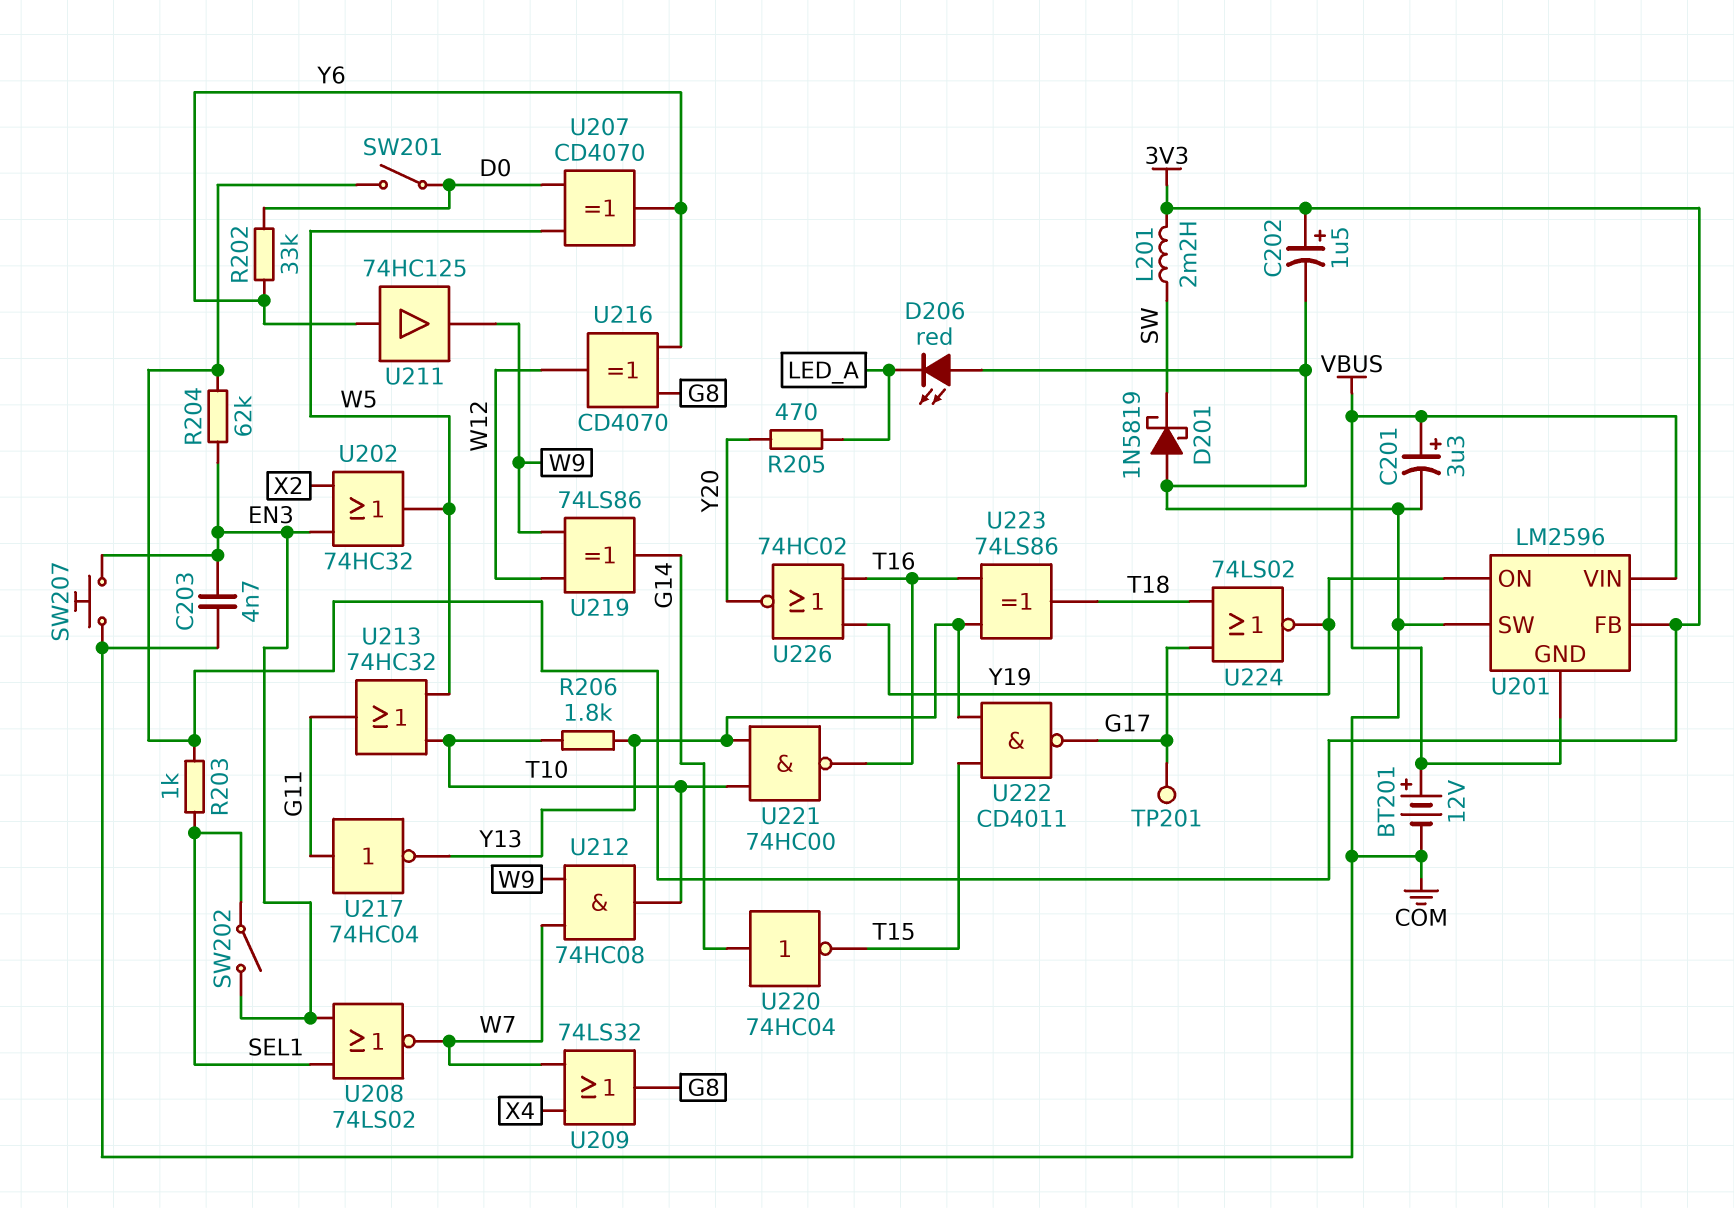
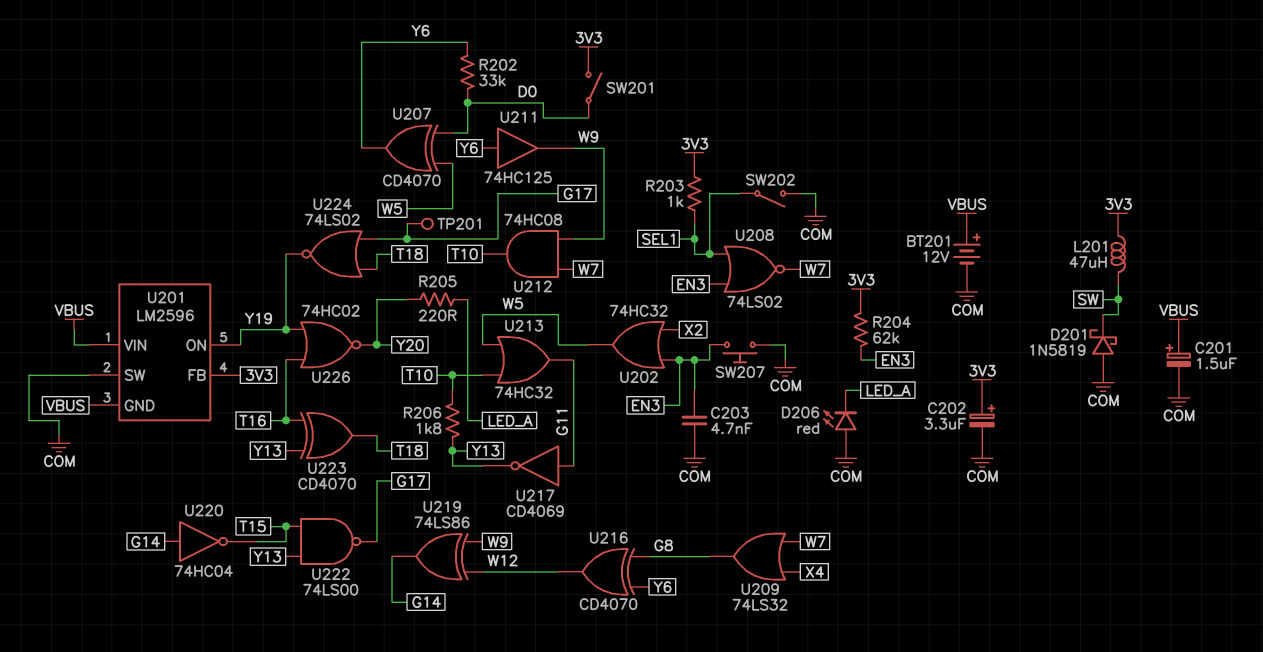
C201: 3.3uF (plus VBUS, minus COM) -> 1.5uF (plus VBUS, minus COM)
C202: 1.5uF (plus 3V3, minus COM) -> 3.3uF (plus 3V3, minus COM)
L201: 2.2mH (3V3, SW) -> 47uH (3V3, SW)
R205: 470 (LED_A, Y20) -> 220 (LED_A, Y20)
SW202: switch (EN3, SEL1) -> switch (COM, SEL1)
U217: NOT 74HC04 (in G11, out Y13) -> NOT CD4069 (in G11, out Y13)
U221: NAND 74HC00 (in T10, in Y13, out T16) -> none
U222: NAND CD4011 (in T15, in Y13, out G17) -> NAND 74LS00 (in T15, in Y13, out G17)
U223: XOR 74LS86 (in T16, in Y13, out T18) -> XOR CD4070 (in T16, in Y13, out T18)

